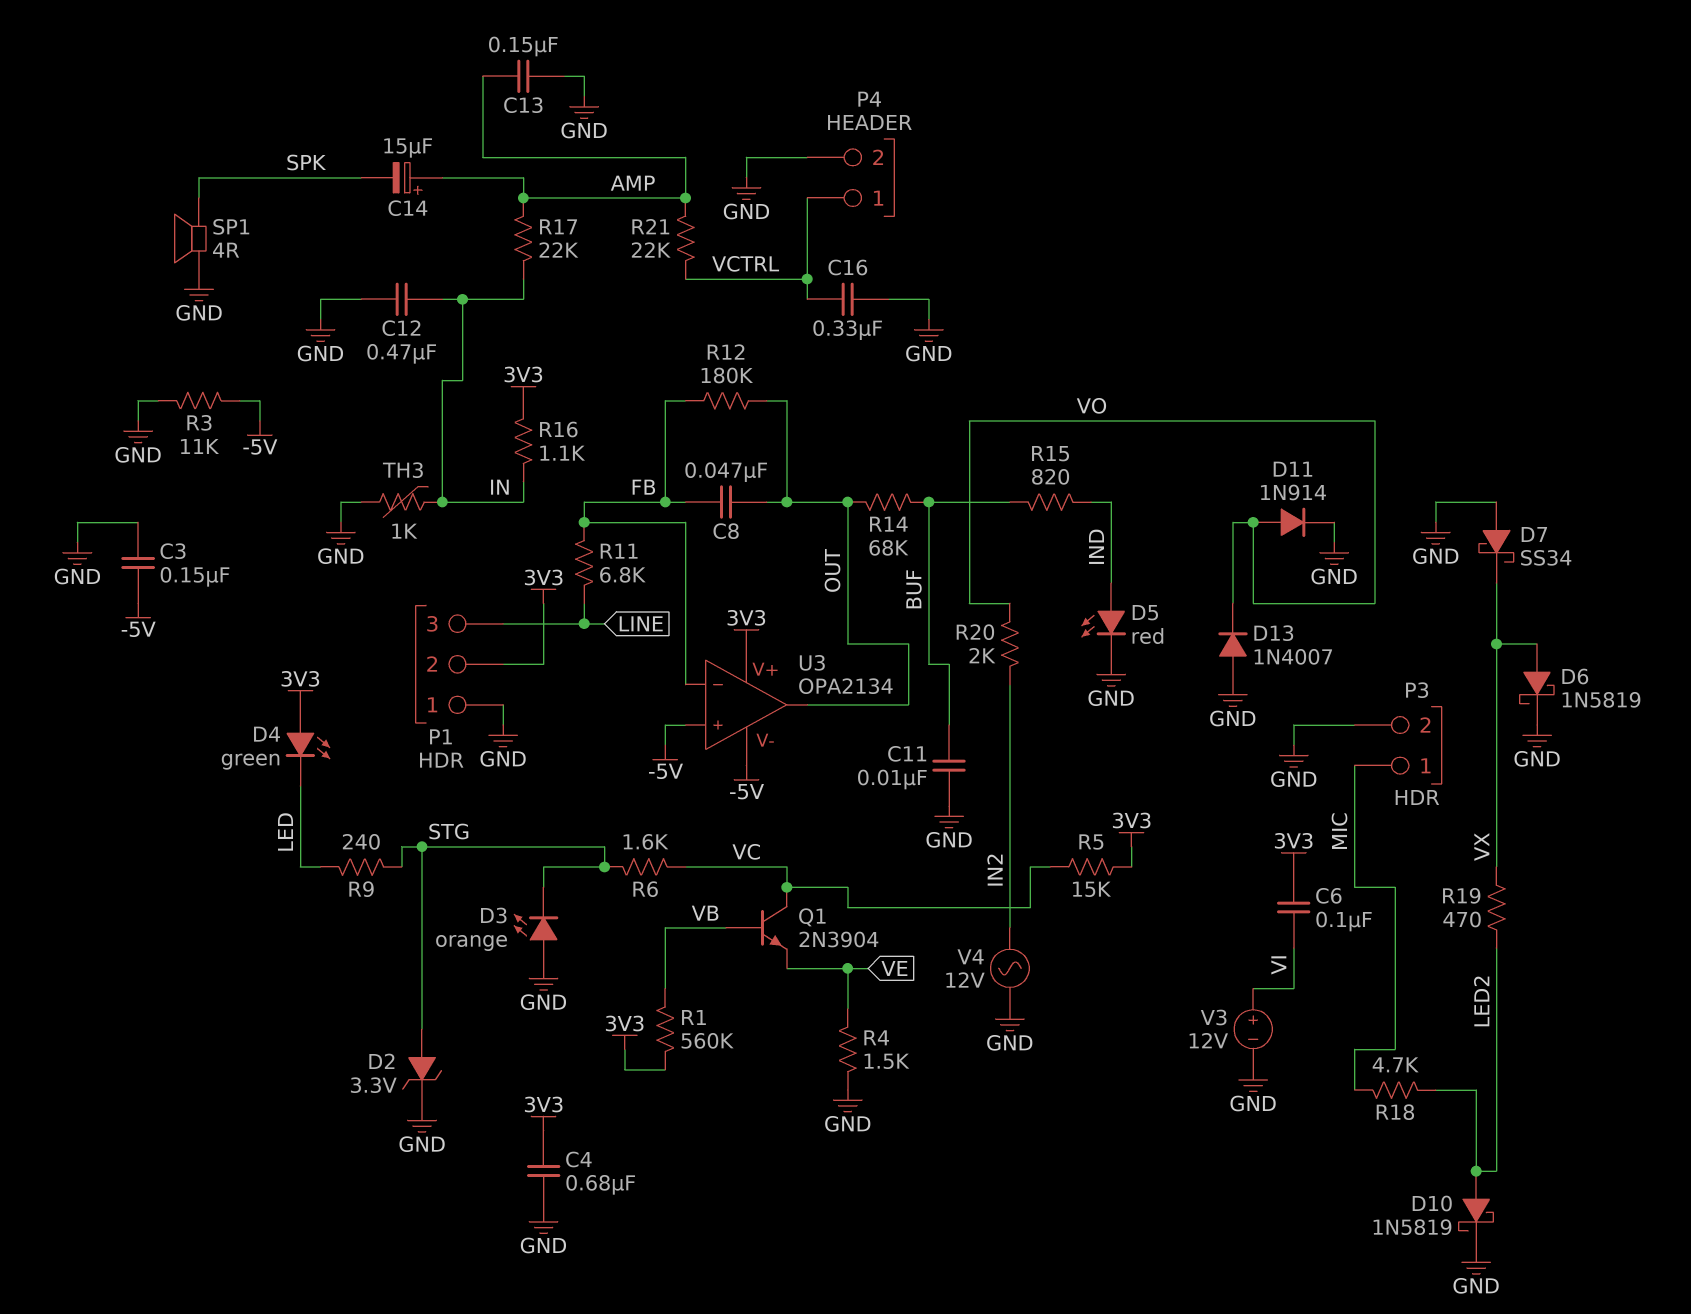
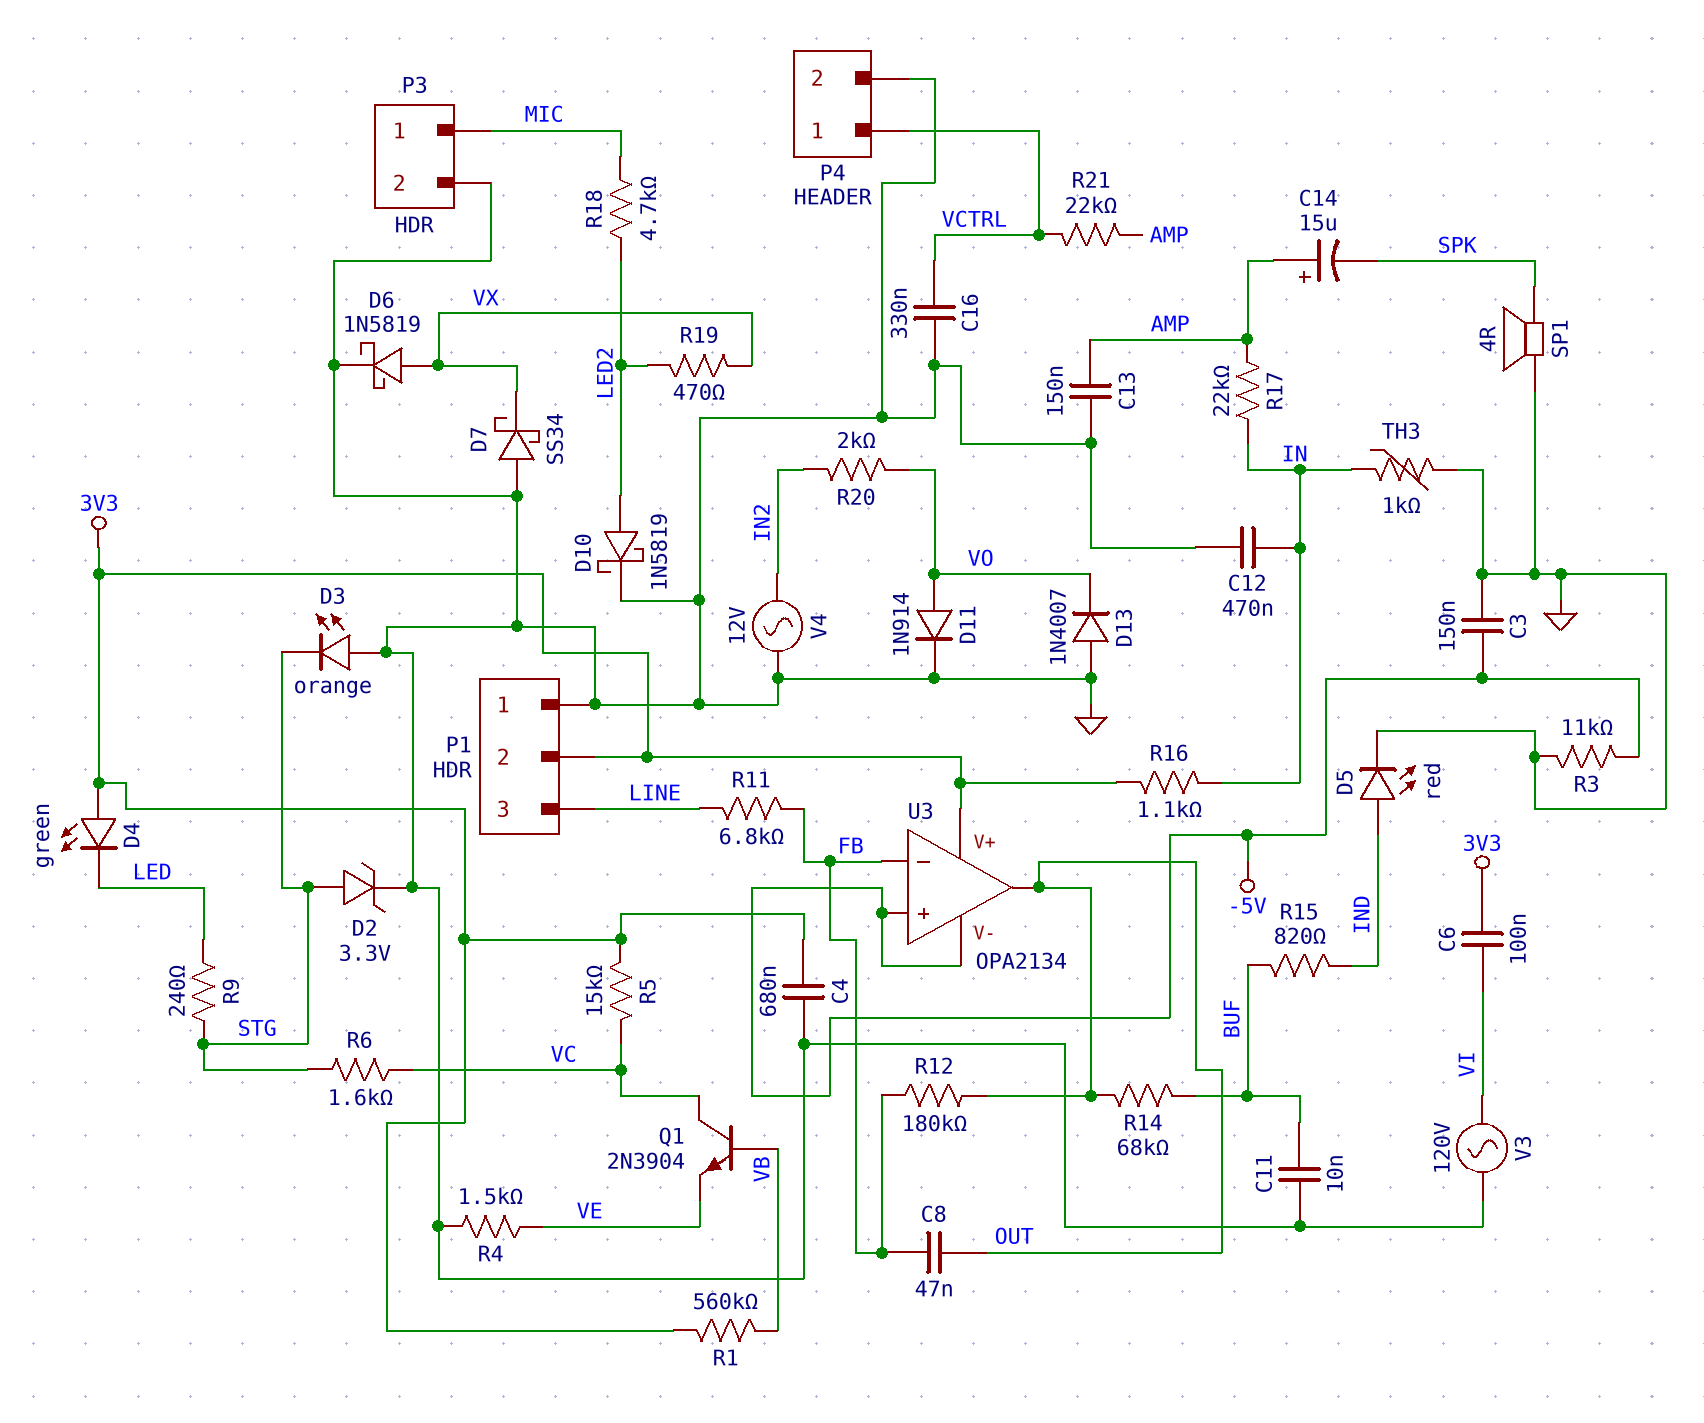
V3: 12V (plus VI, minus GND) -> AC 120V (GND, VI)

